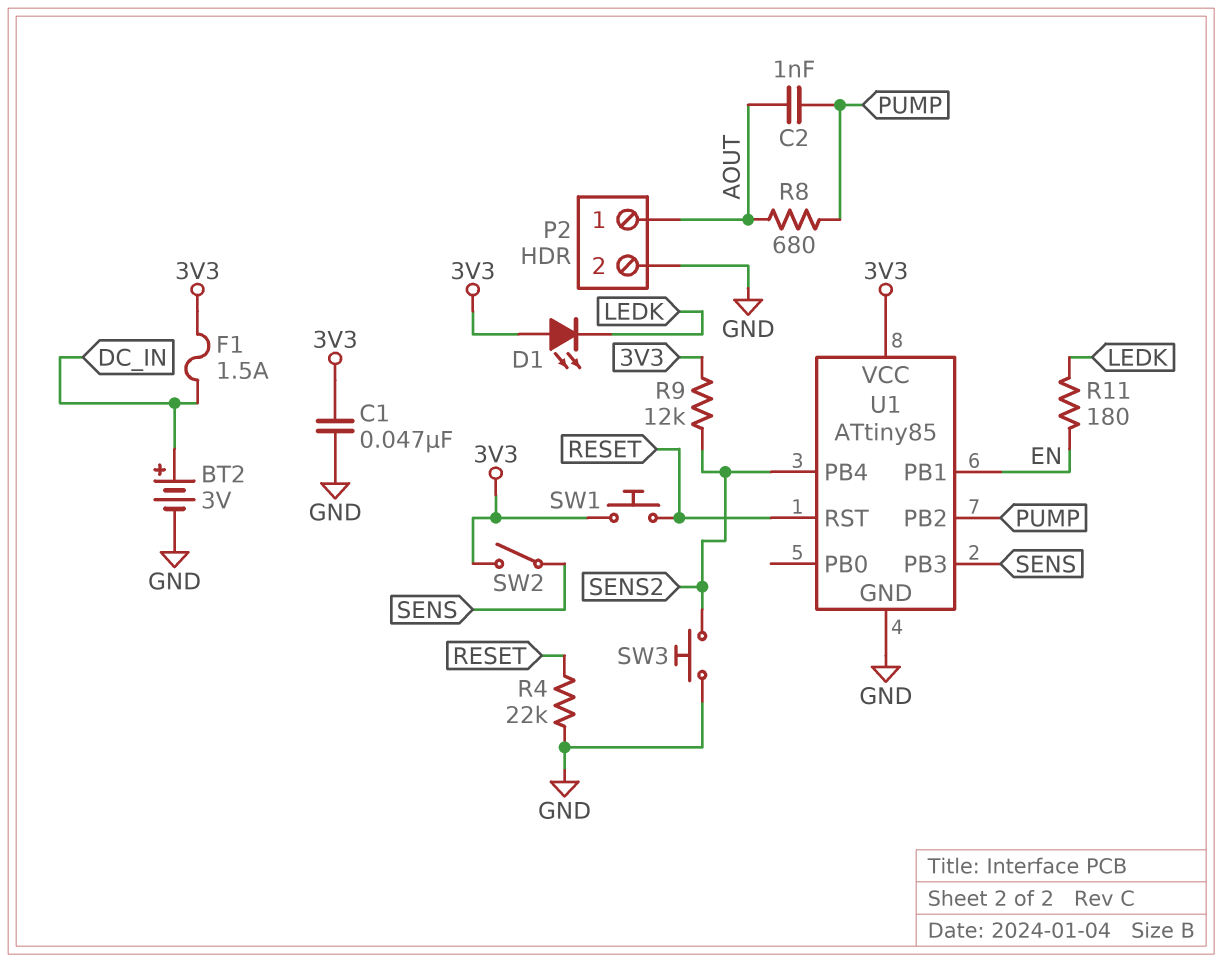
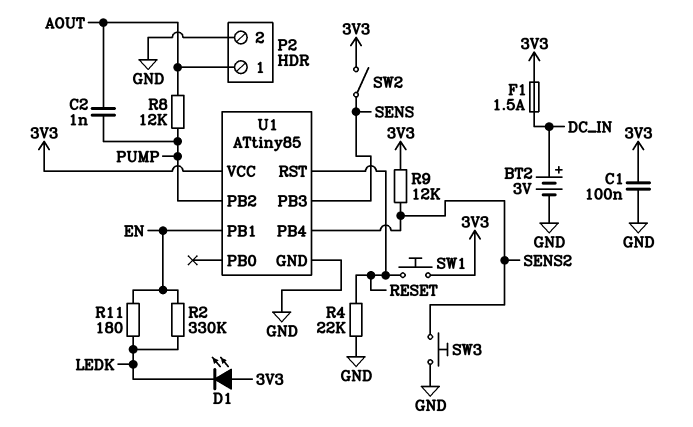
C1: 47nF (3V3, GND) -> 100nF (3V3, GND)
R2: none -> 330k (EN, LEDK)
R8: 680 (AOUT, PUMP) -> 12k (AOUT, PUMP)

